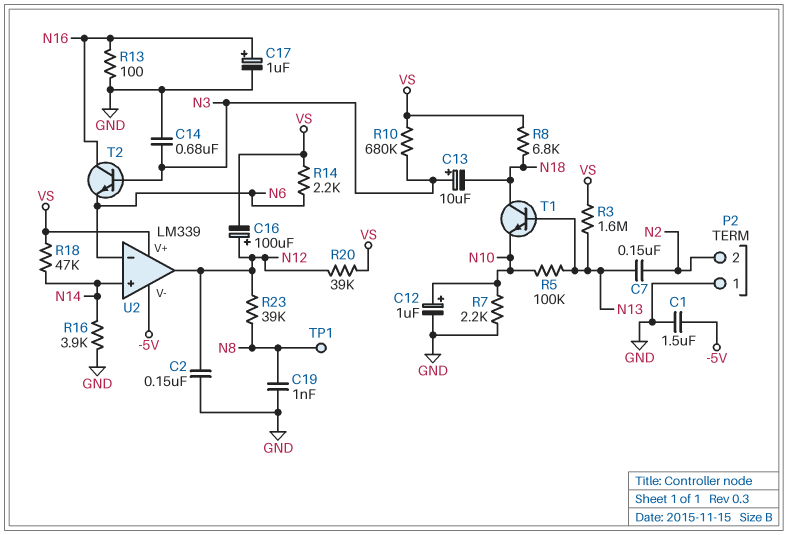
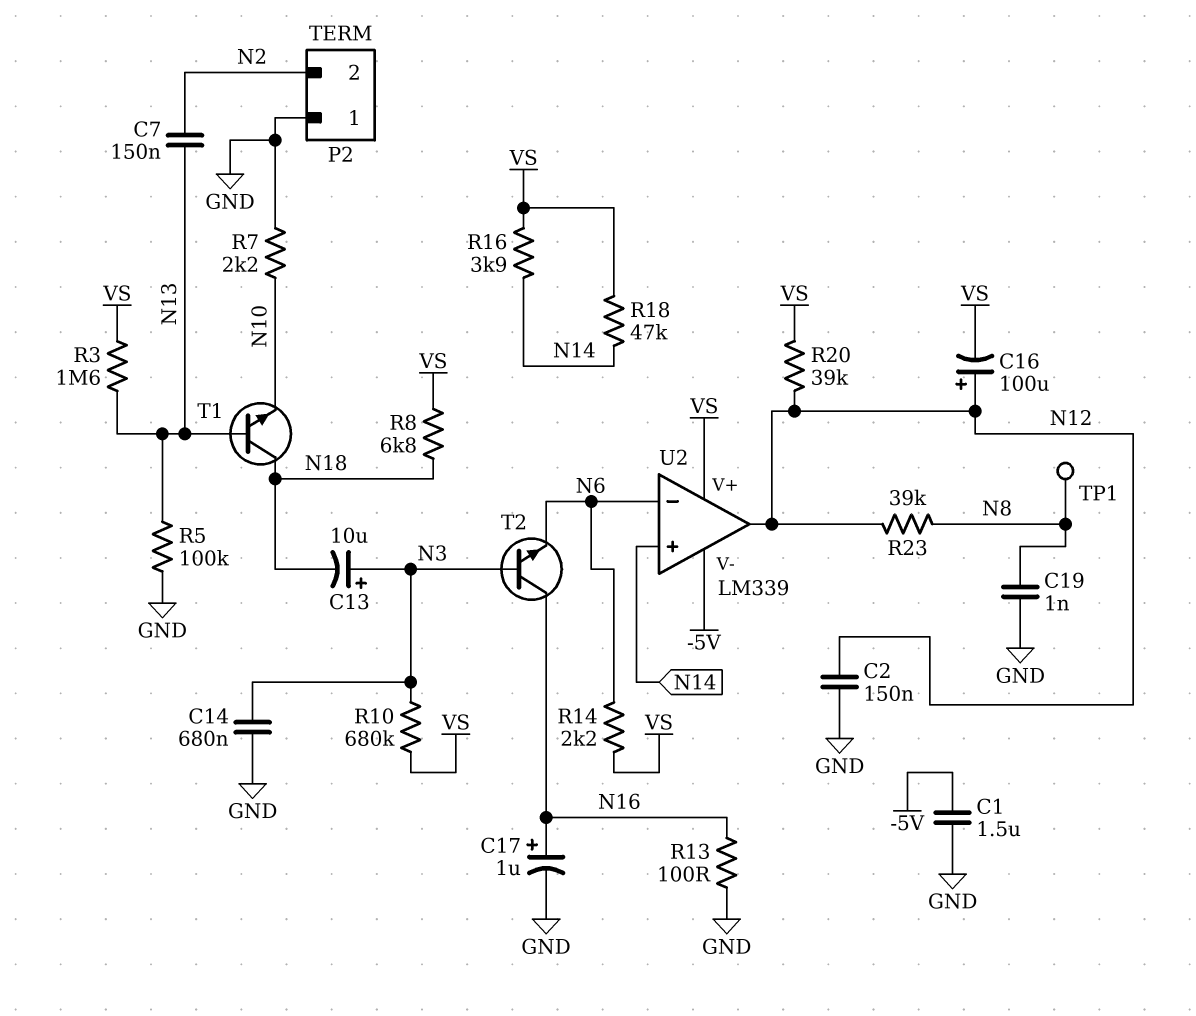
C12: 1uF (plus N10, minus GND) -> none
R5: 100k (N10, N13) -> 100k (GND, N13)
R16: 3.9k (GND, N14) -> 3.9k (N14, VS)

